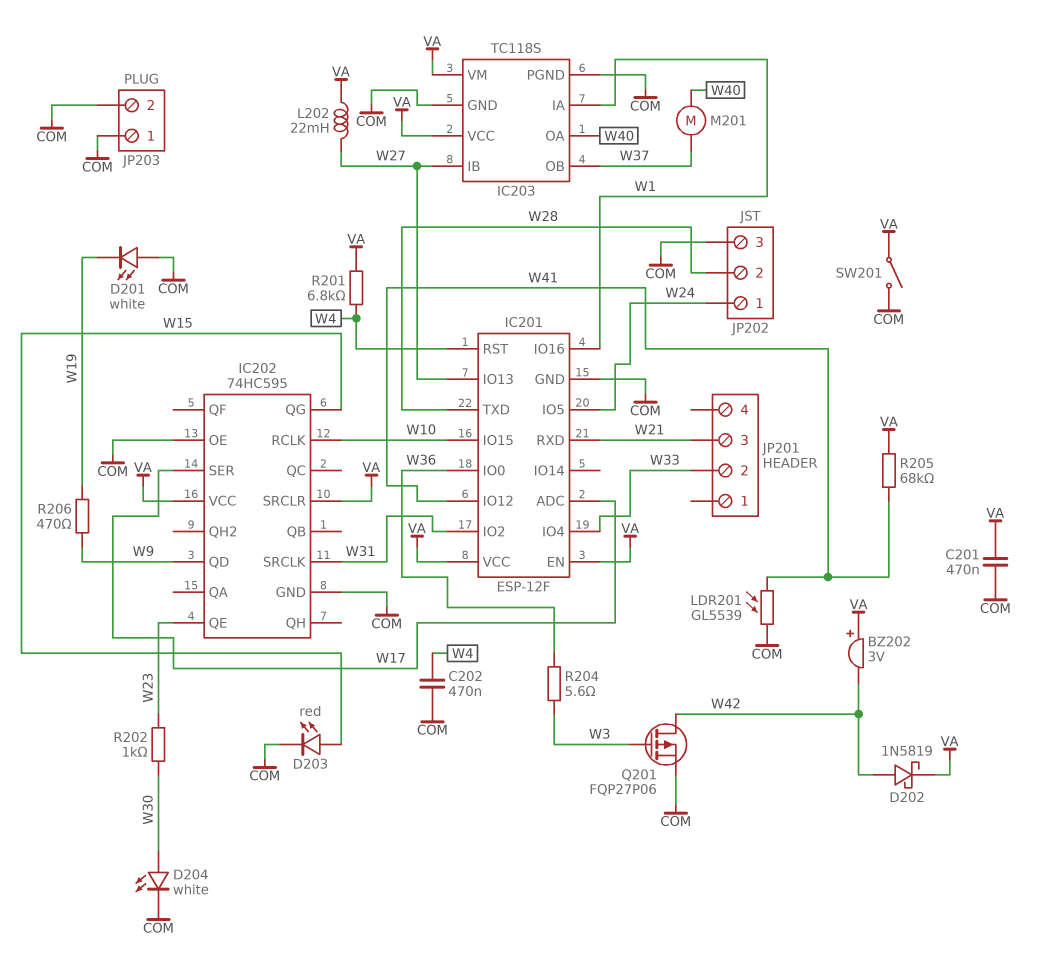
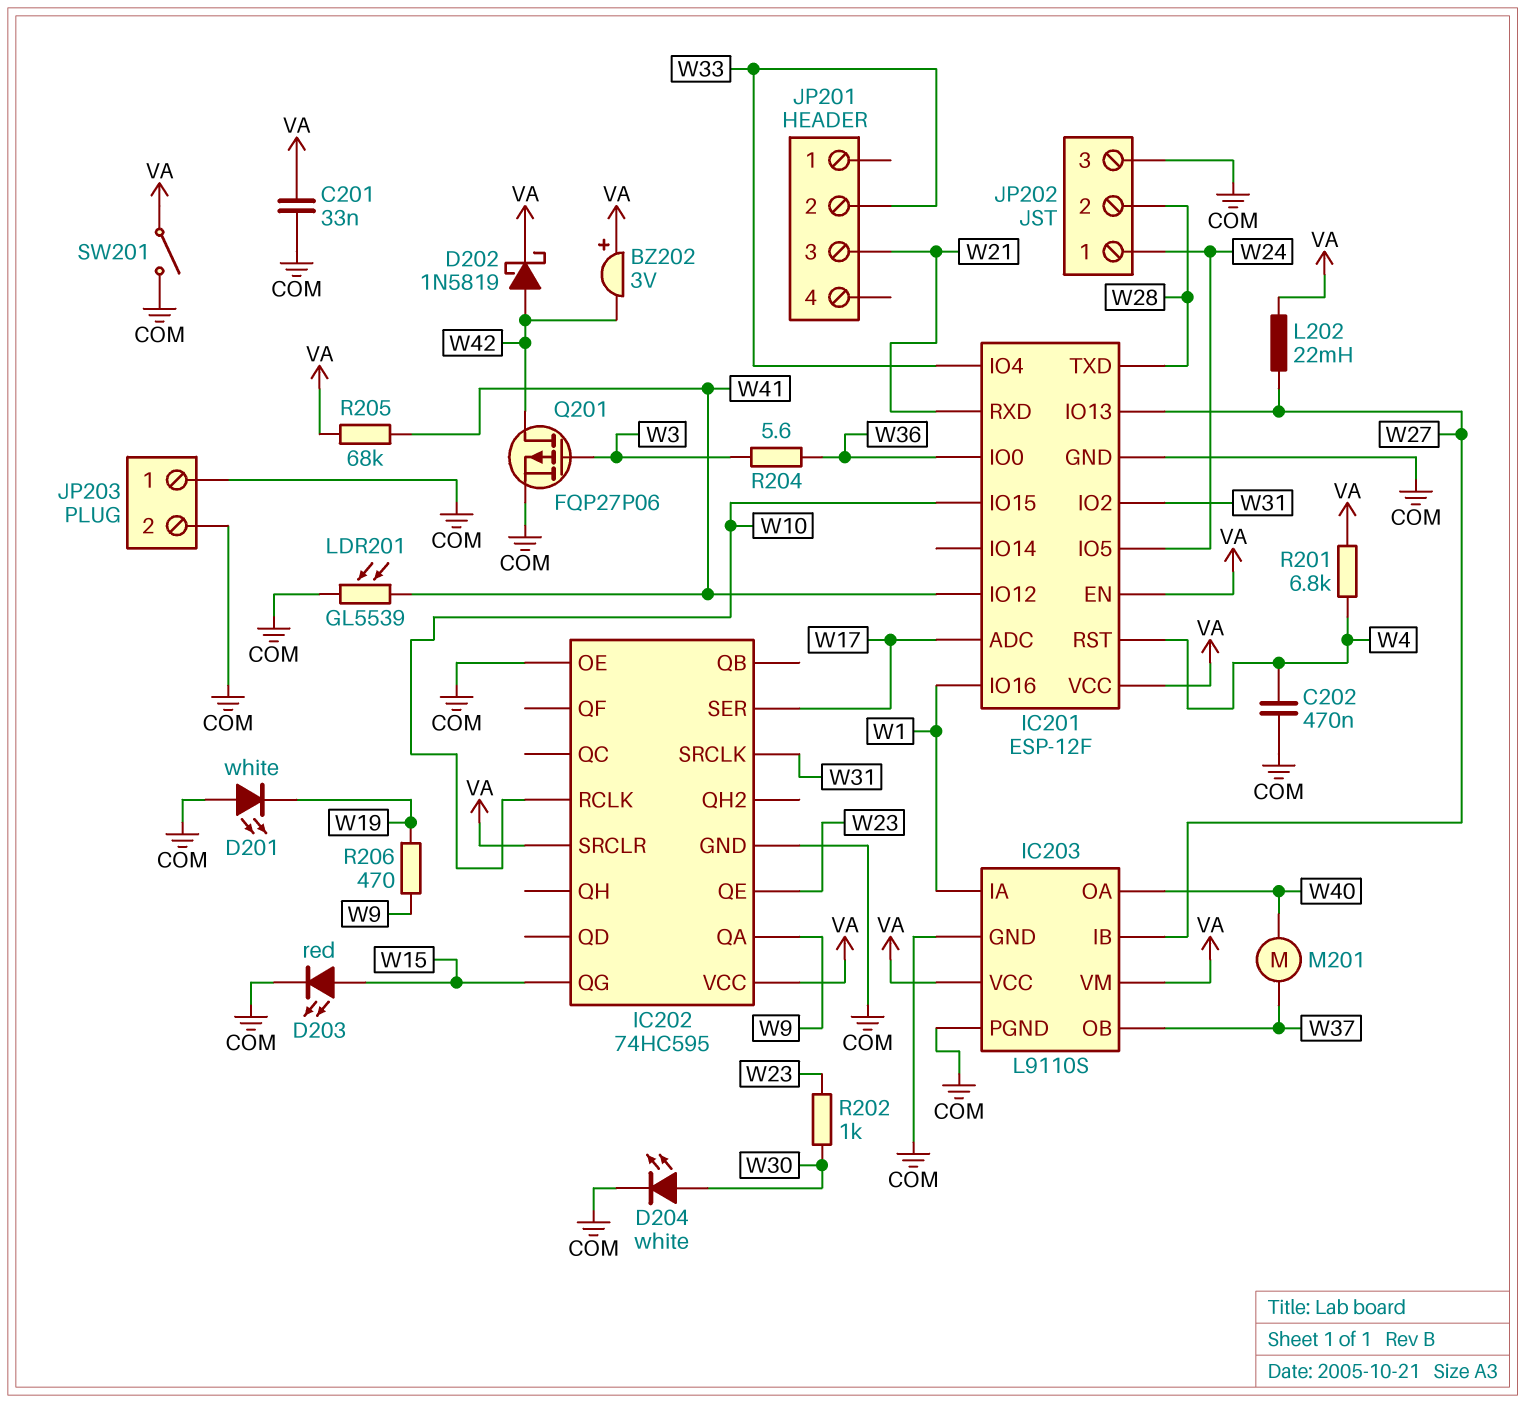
C201: 470nF (COM, VA) -> 33nF (COM, VA)
IC202 pin QA: none -> W9
IC202 pin QD: W9 -> none
IC203: TC118S -> L9110S

